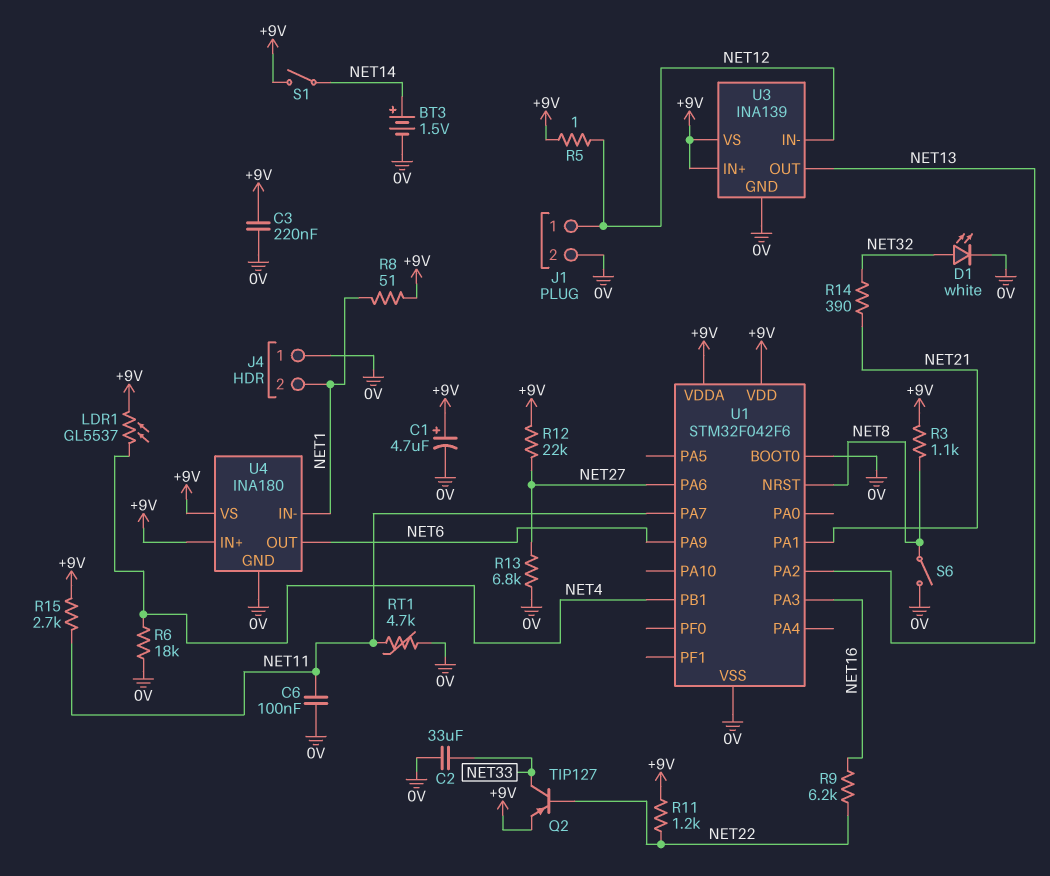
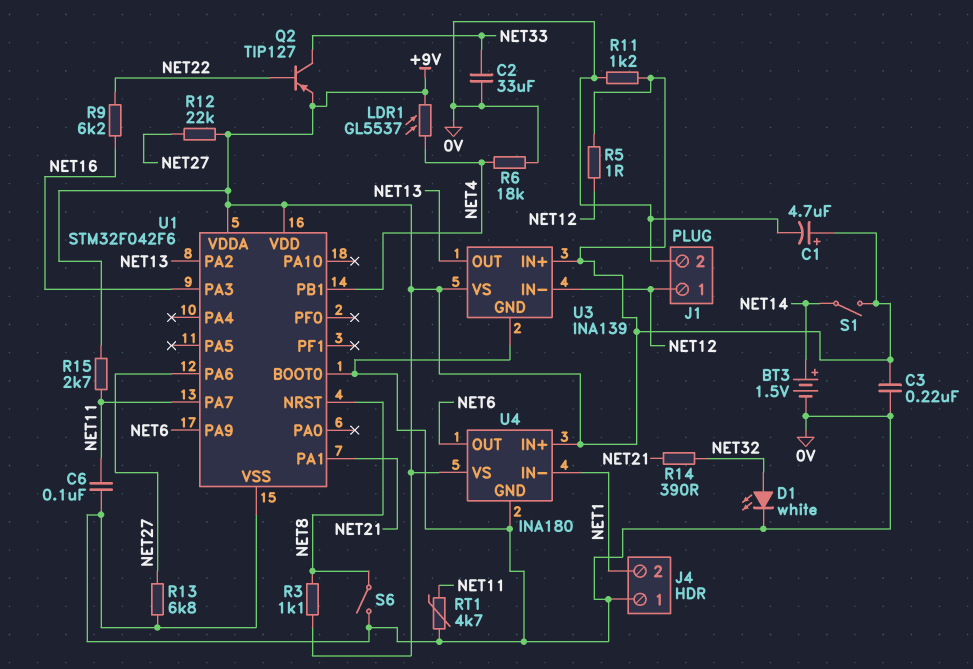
R8: 51 (+9V, NET1) -> none
R11: 1.2k (+9V, NET22) -> 1.2k (+9V, 0V)

